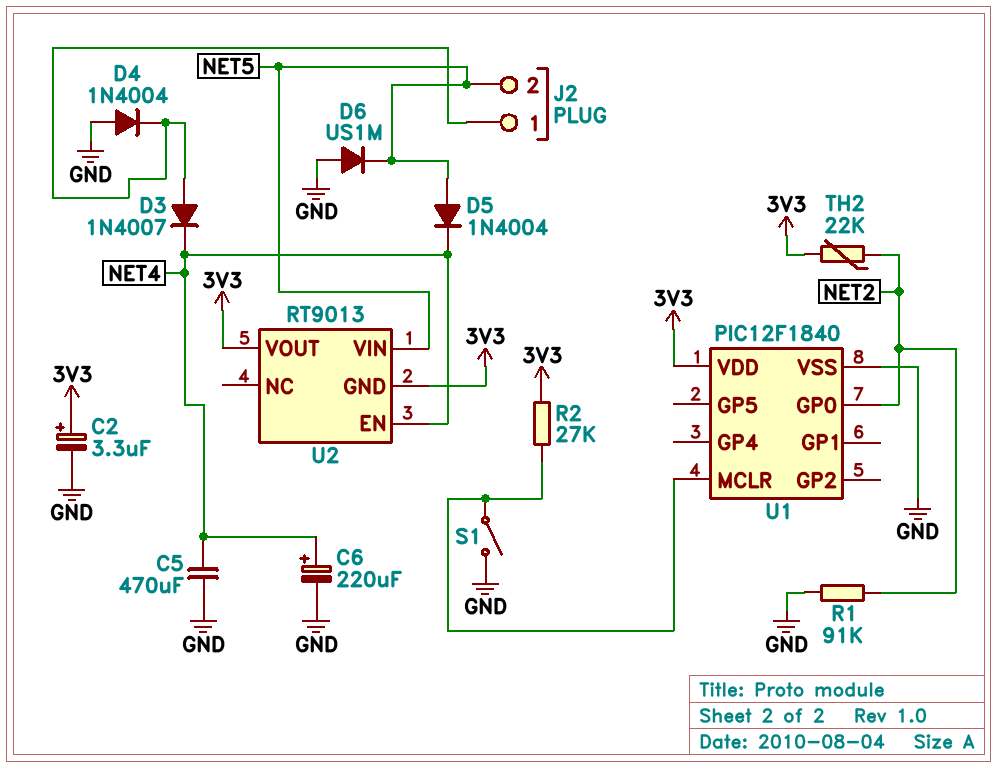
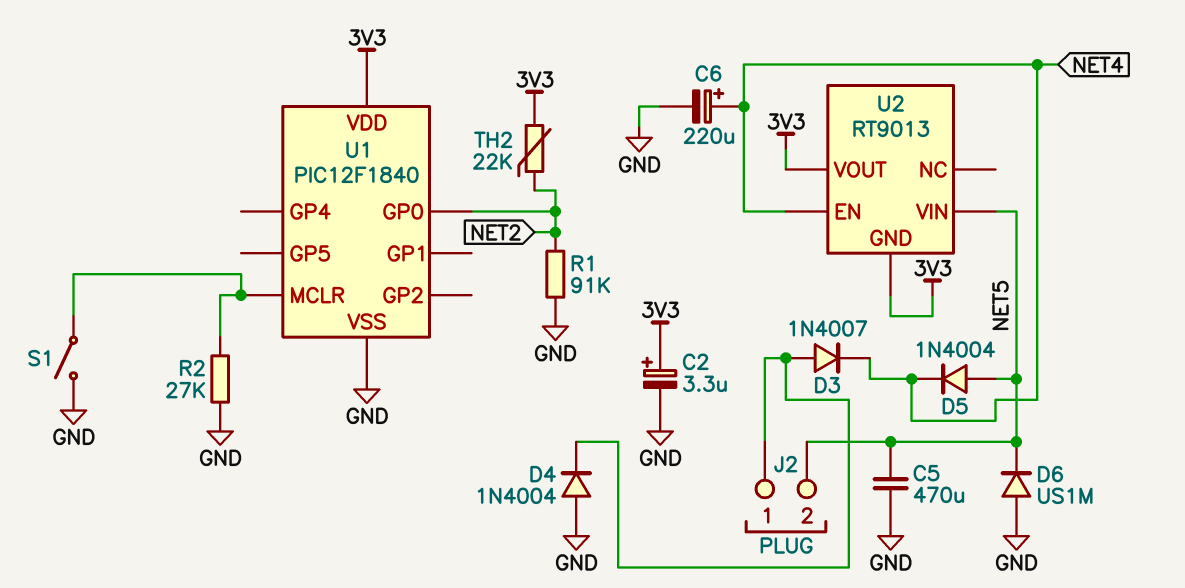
C5: 470uF (GND, NET4) -> 470uF (GND, NET5)
R2: 27k (3V3, U1/MCLR) -> 27k (GND, U1/MCLR)

